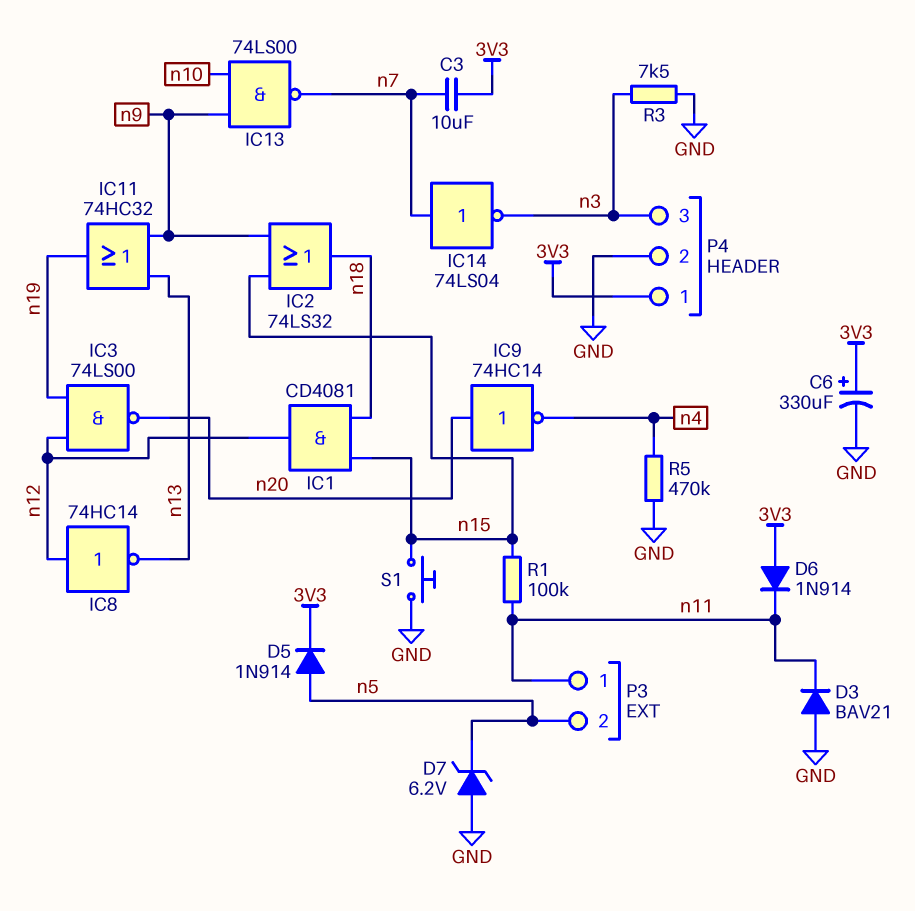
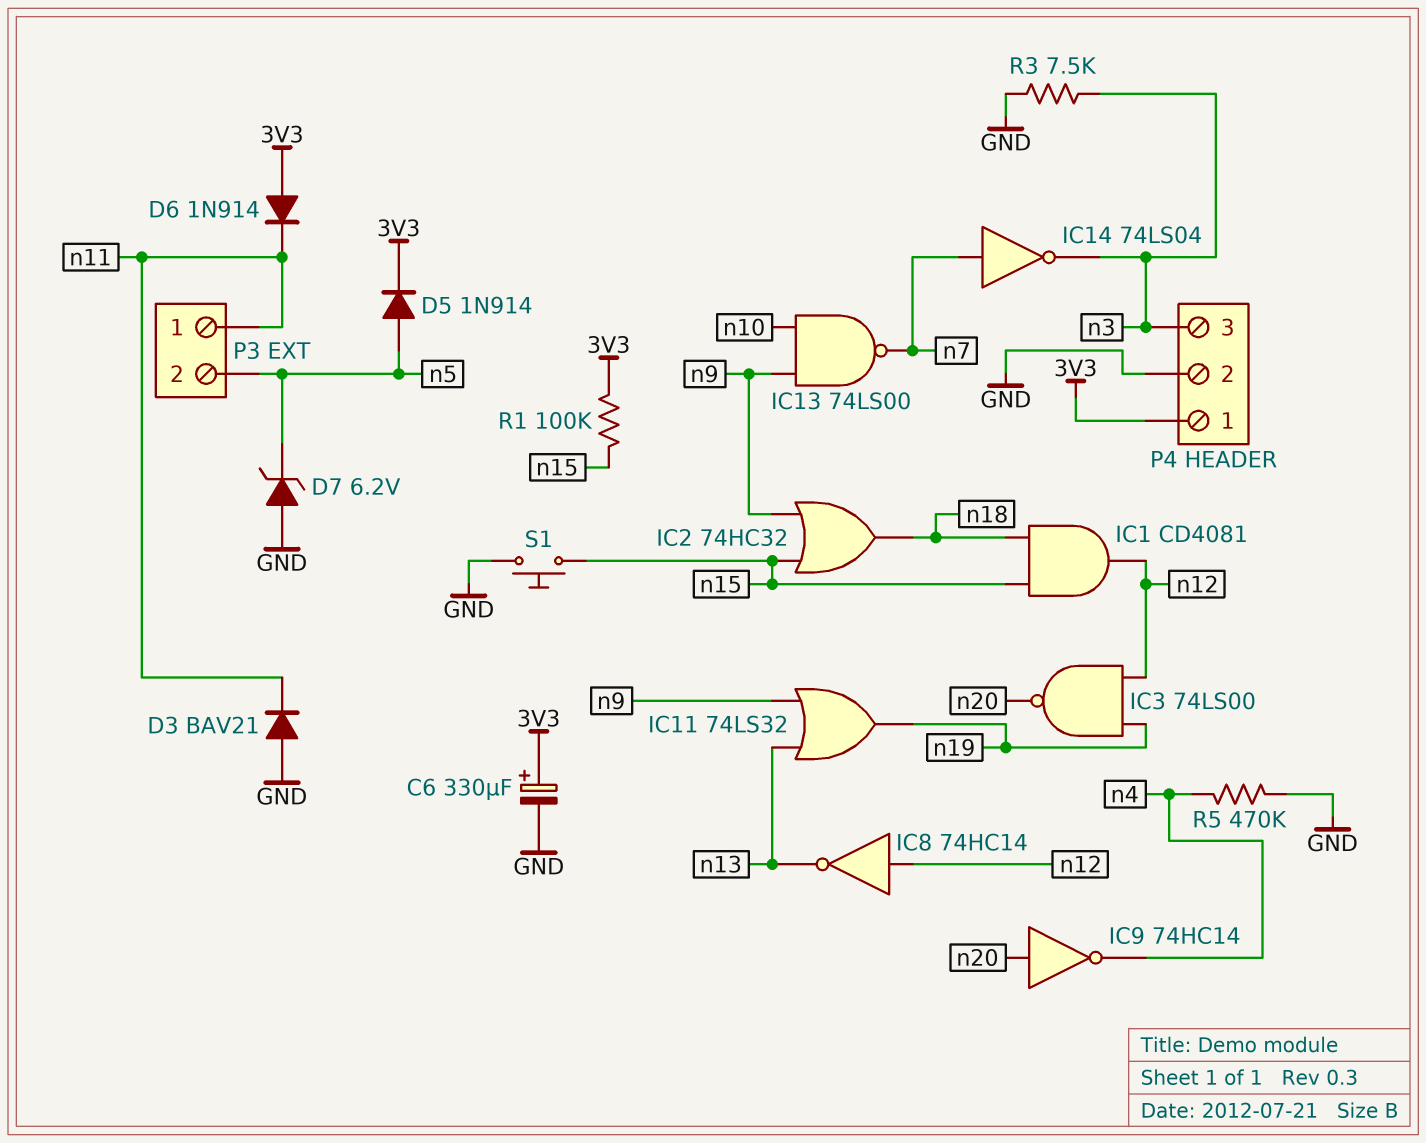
C3: 10uF (3V3, n7) -> none
IC2: OR 74LS32 (in n9, in n15, out n18) -> OR 74HC32 (in n9, in n15, out n18)
IC11: OR 74HC32 (in n9, in n13, out n19) -> OR 74LS32 (in n9, in n13, out n19)
R1: 100k (n11, n15) -> 100k (3V3, n15)

